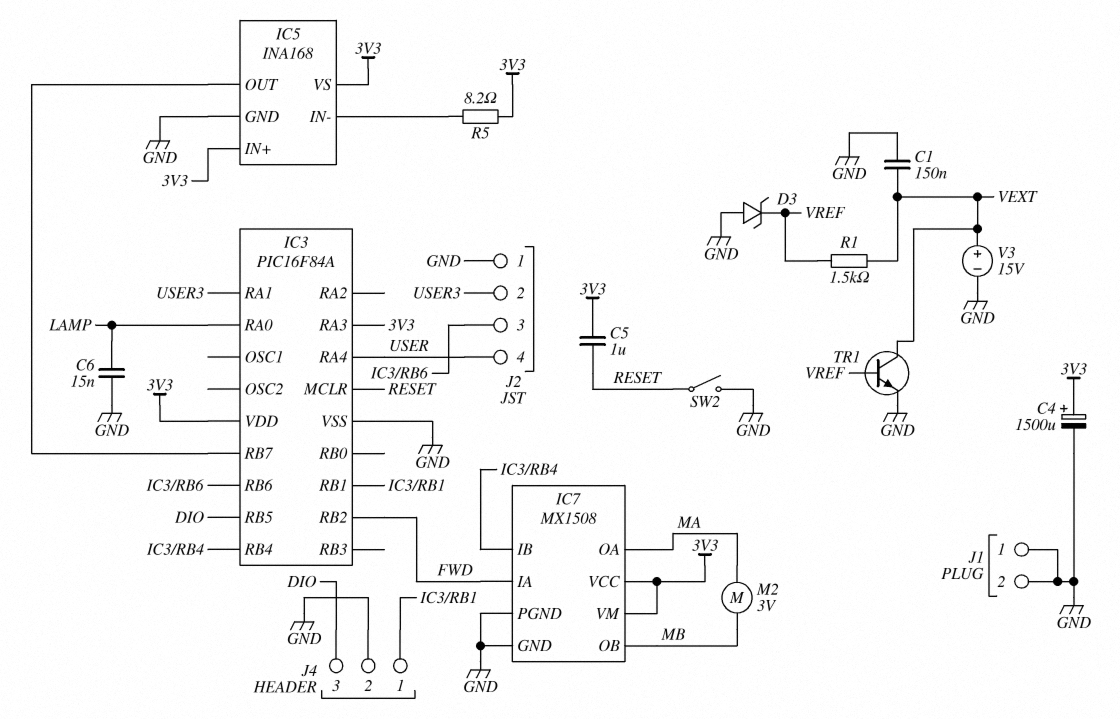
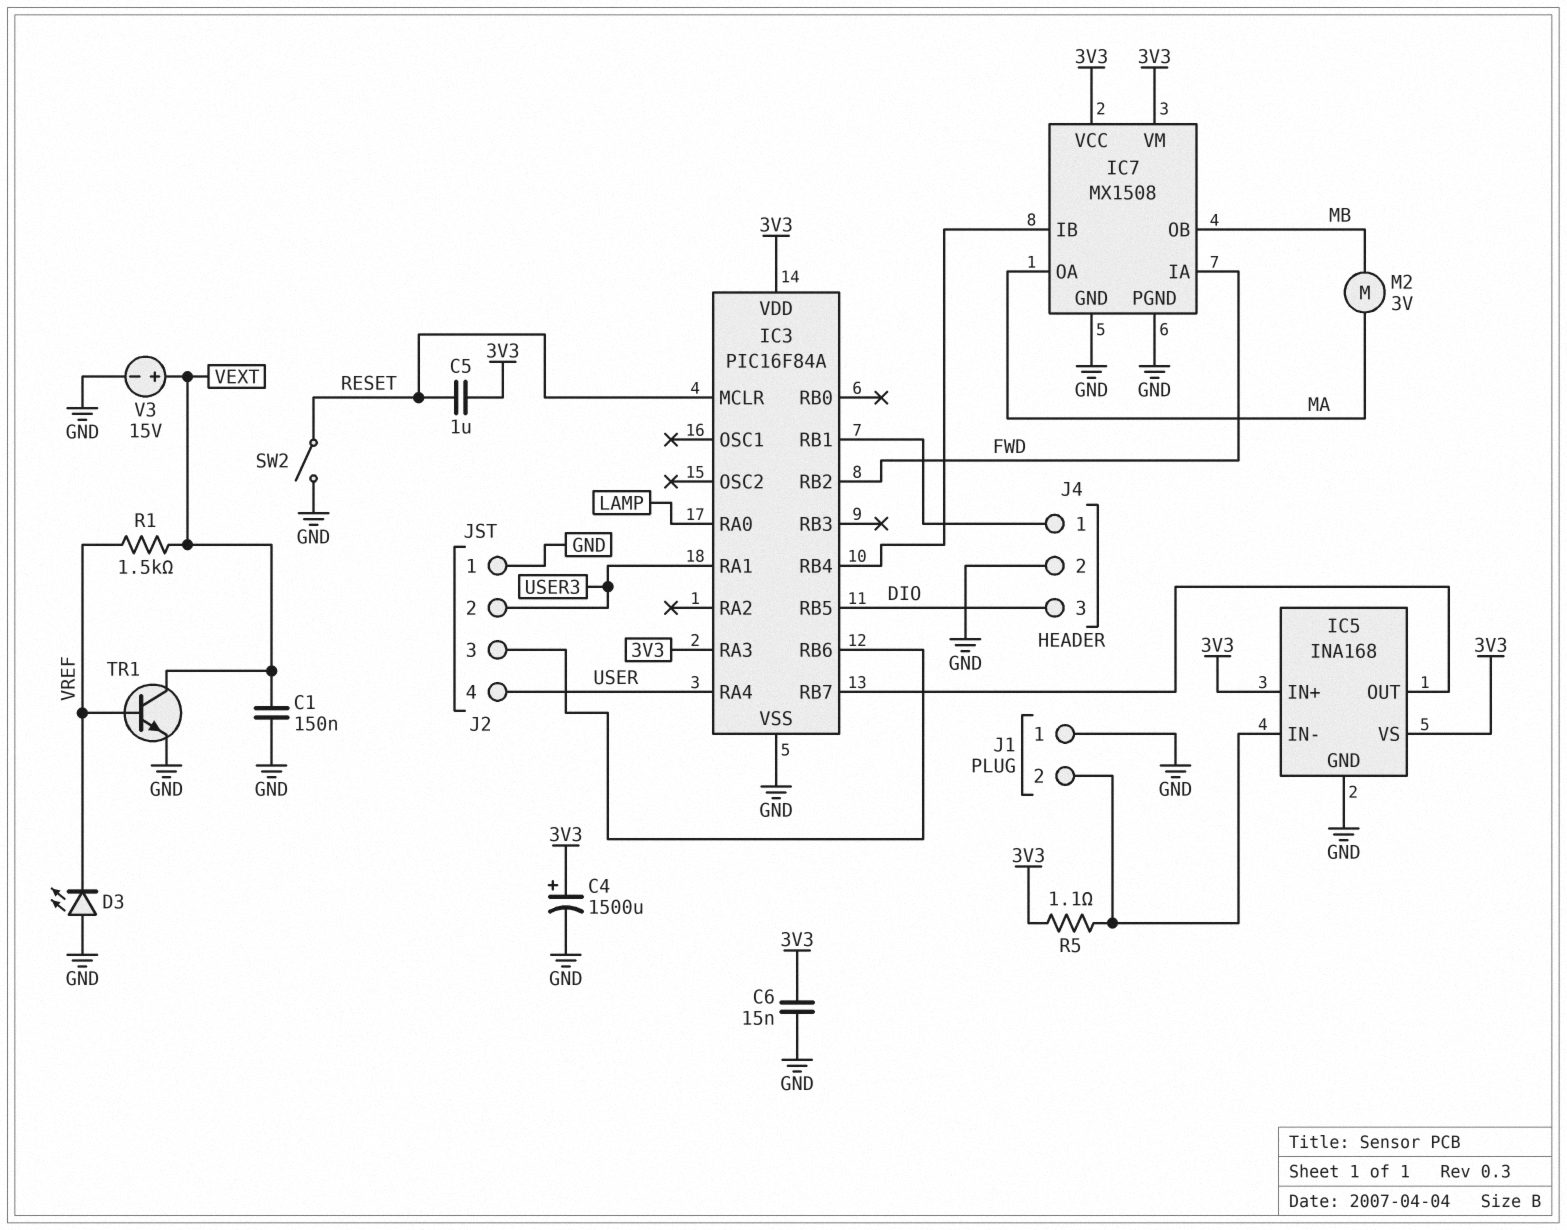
C6: 15nF (GND, LAMP) -> 15nF (3V3, GND)
D3: zener (A GND, K VREF) -> LED (A GND, K VREF)
J1 pin 2: GND -> IC5/IN-
R5: 8.2 (3V3, IC5/IN-) -> 1.1 (3V3, IC5/IN-)

